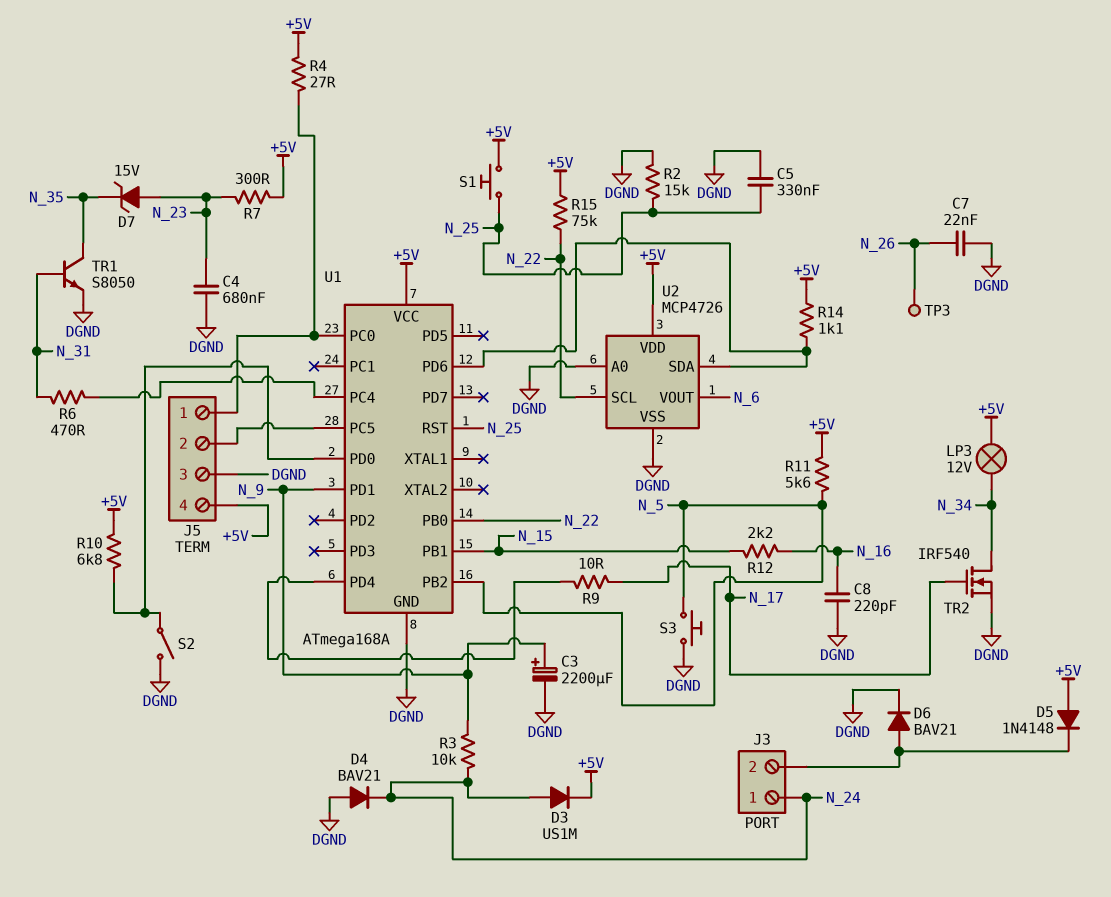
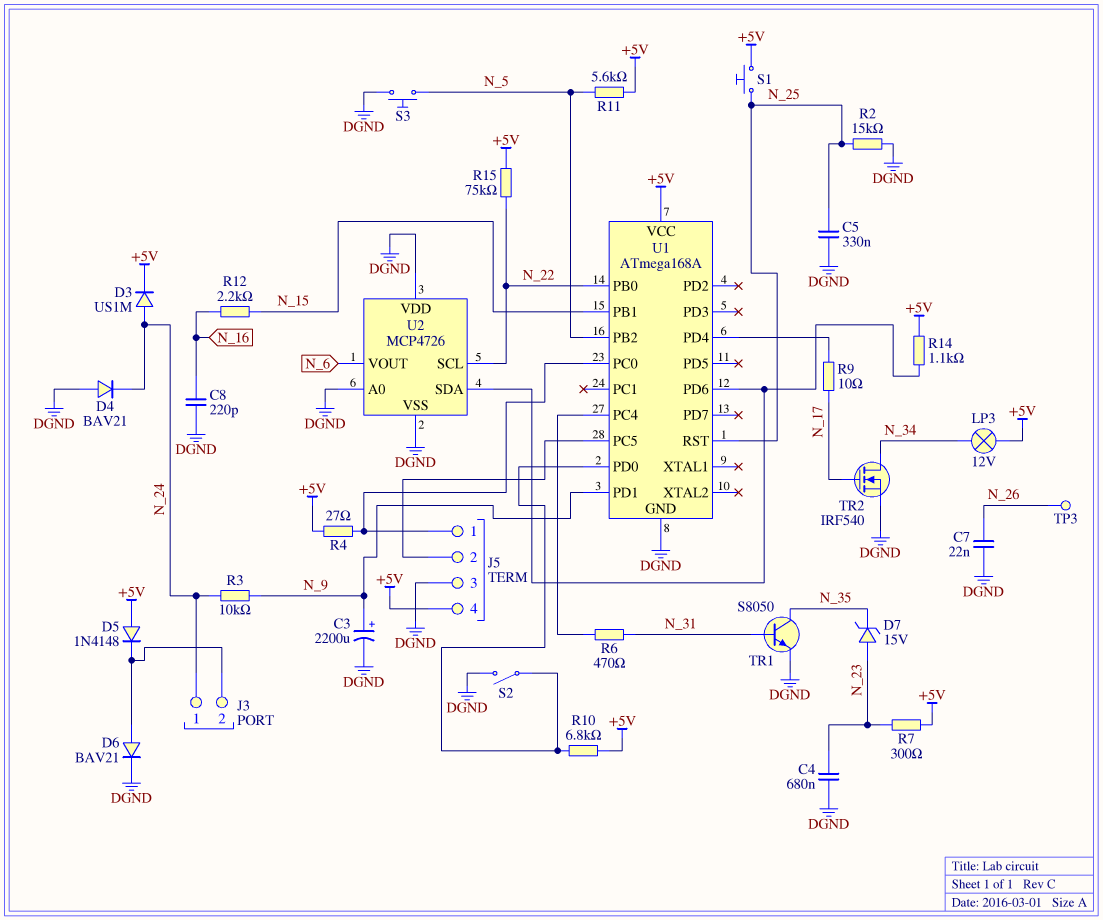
U2 pin VDD: +5V -> DGND

